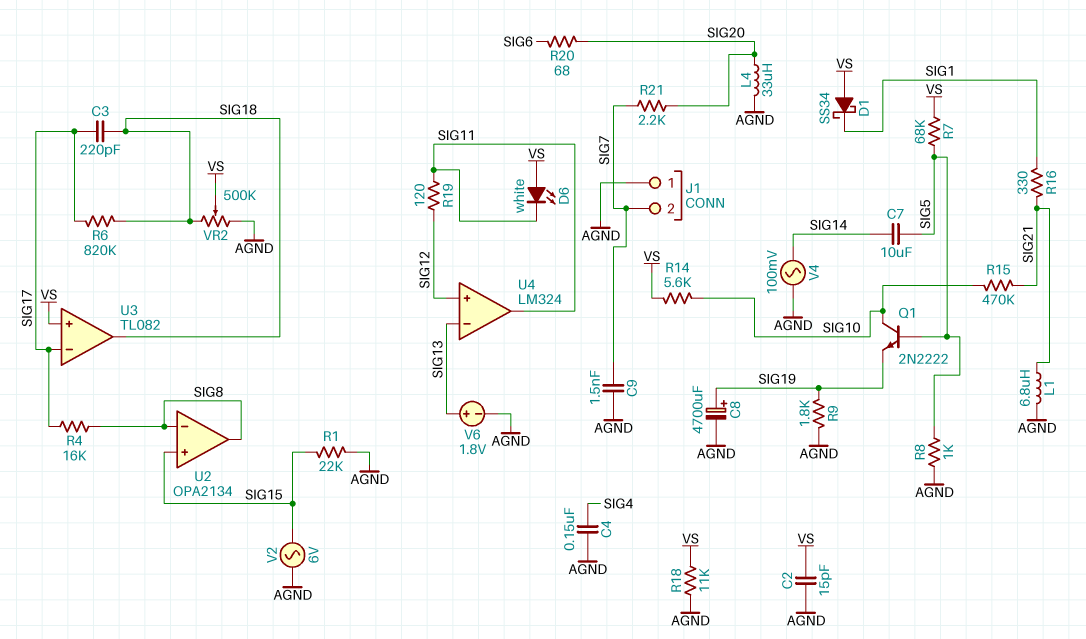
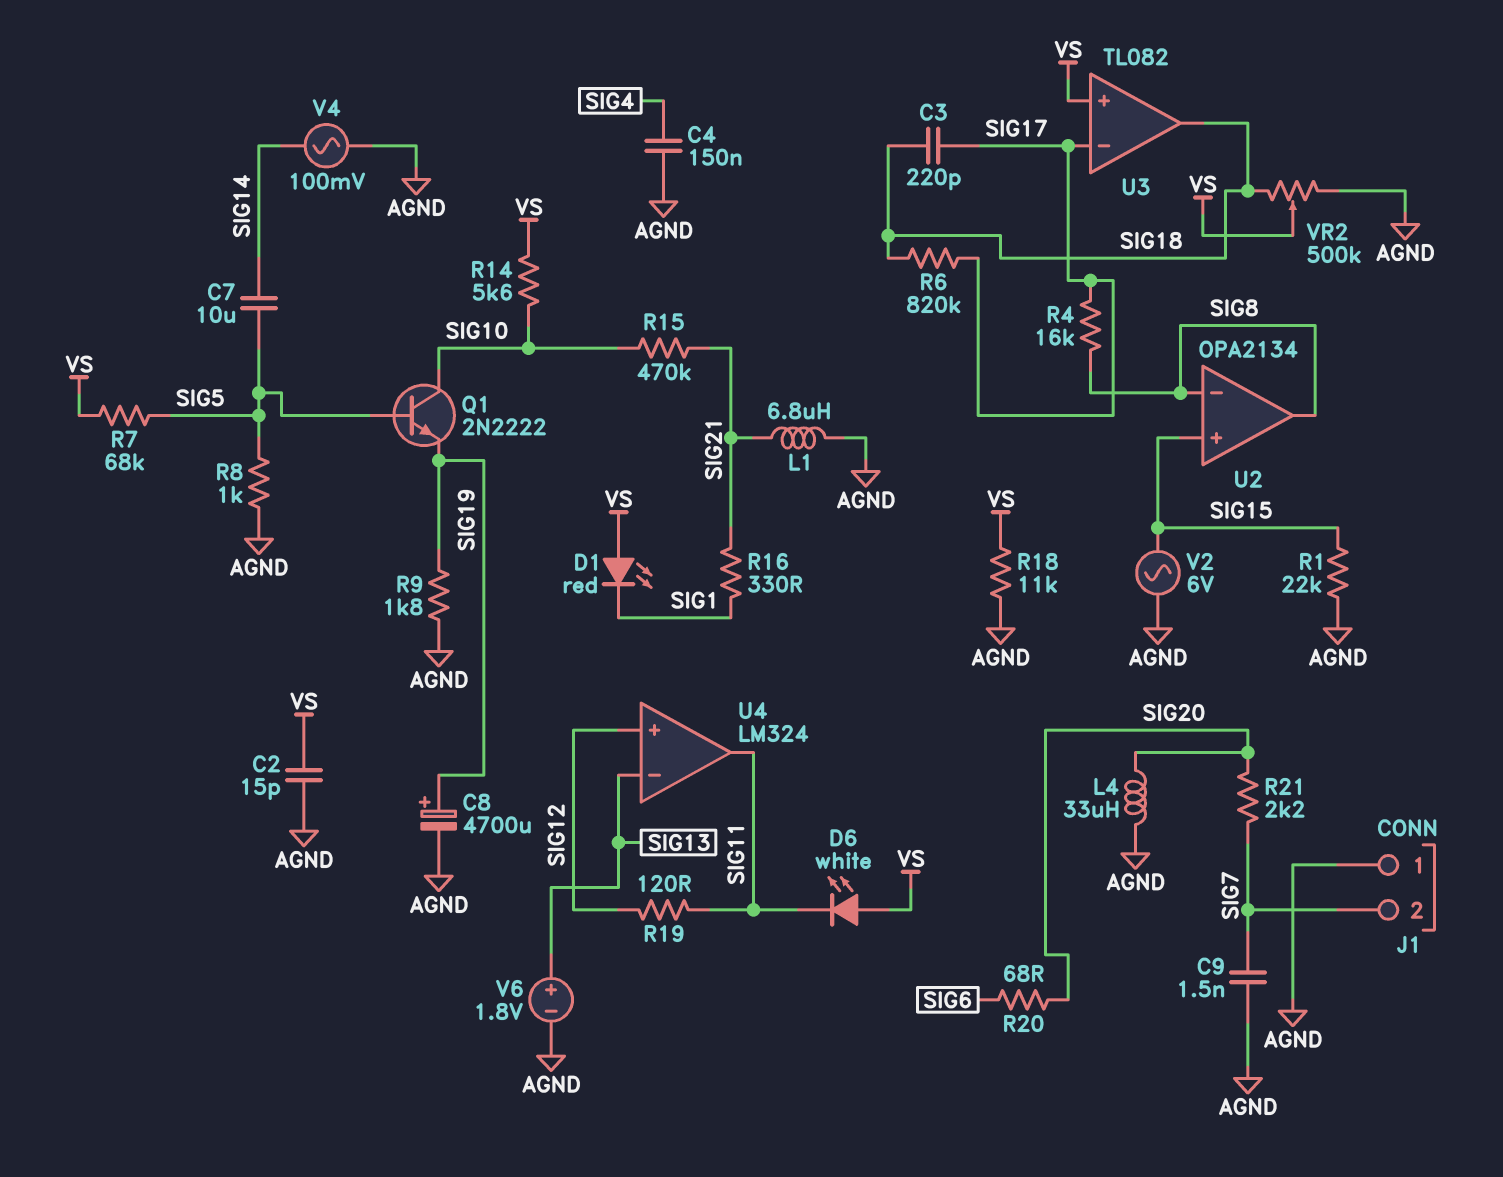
D1: schottky SS34 (A VS, K SIG1) -> LED red (A VS, K SIG1)

